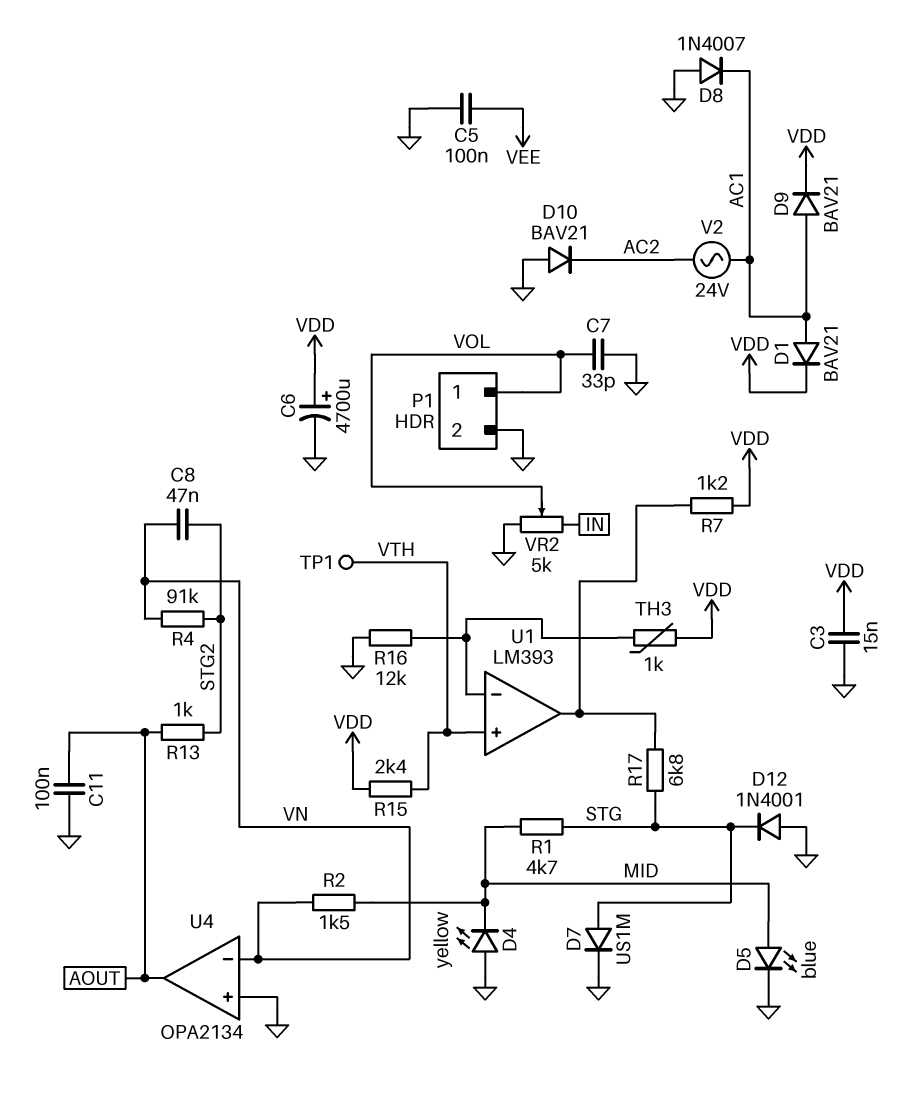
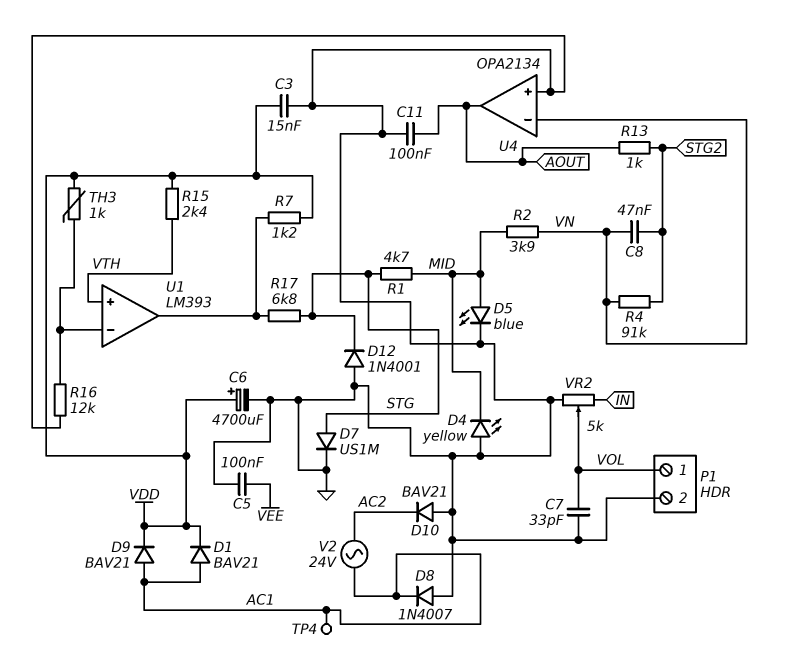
R2: 1.5k (MID, VN) -> 3.9k (MID, VN)
TP1: test point (VTH) -> none
TP4: none -> test point (AC1)

